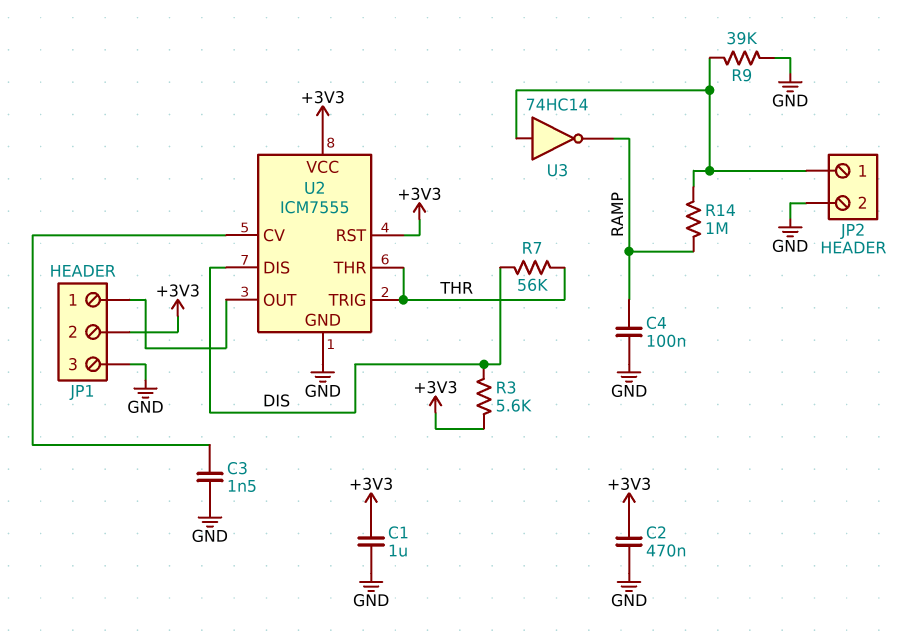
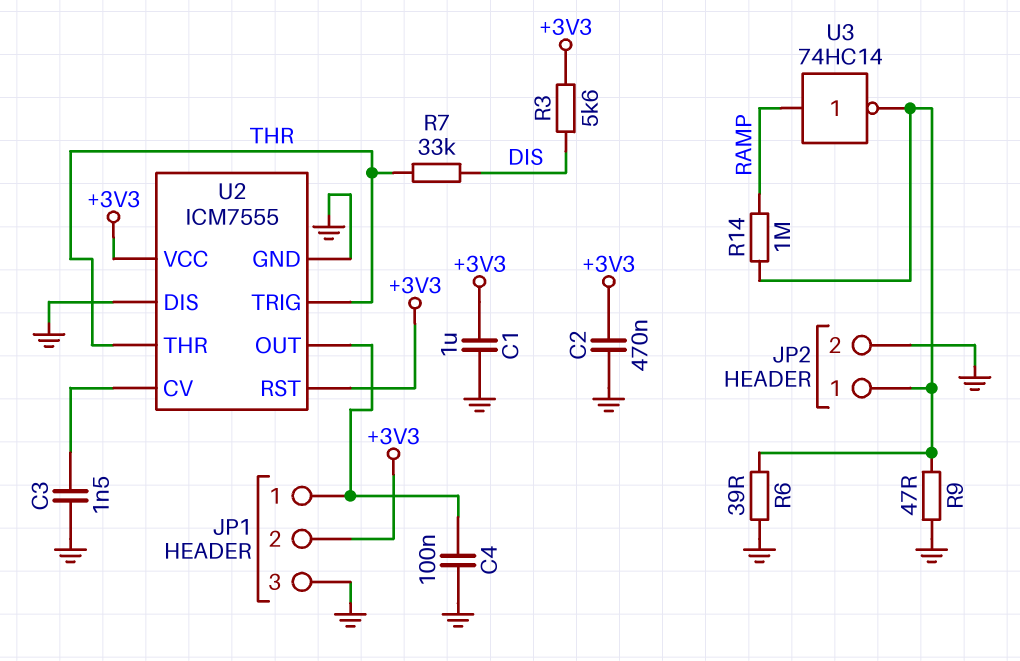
C4: 100nF (GND, RAMP) -> 100nF (GND, JP1/1)
R6: none -> 39 (GND, JP2/1)
R7: 56k (DIS, THR) -> 33k (DIS, THR)
R9: 39k (GND, JP2/1) -> 47 (GND, JP2/1)
U2 pin DIS: DIS -> GND
U3: NOT 74HC14 (in JP2/1, out RAMP) -> NOT 74HC14 (in RAMP, out JP2/1)

